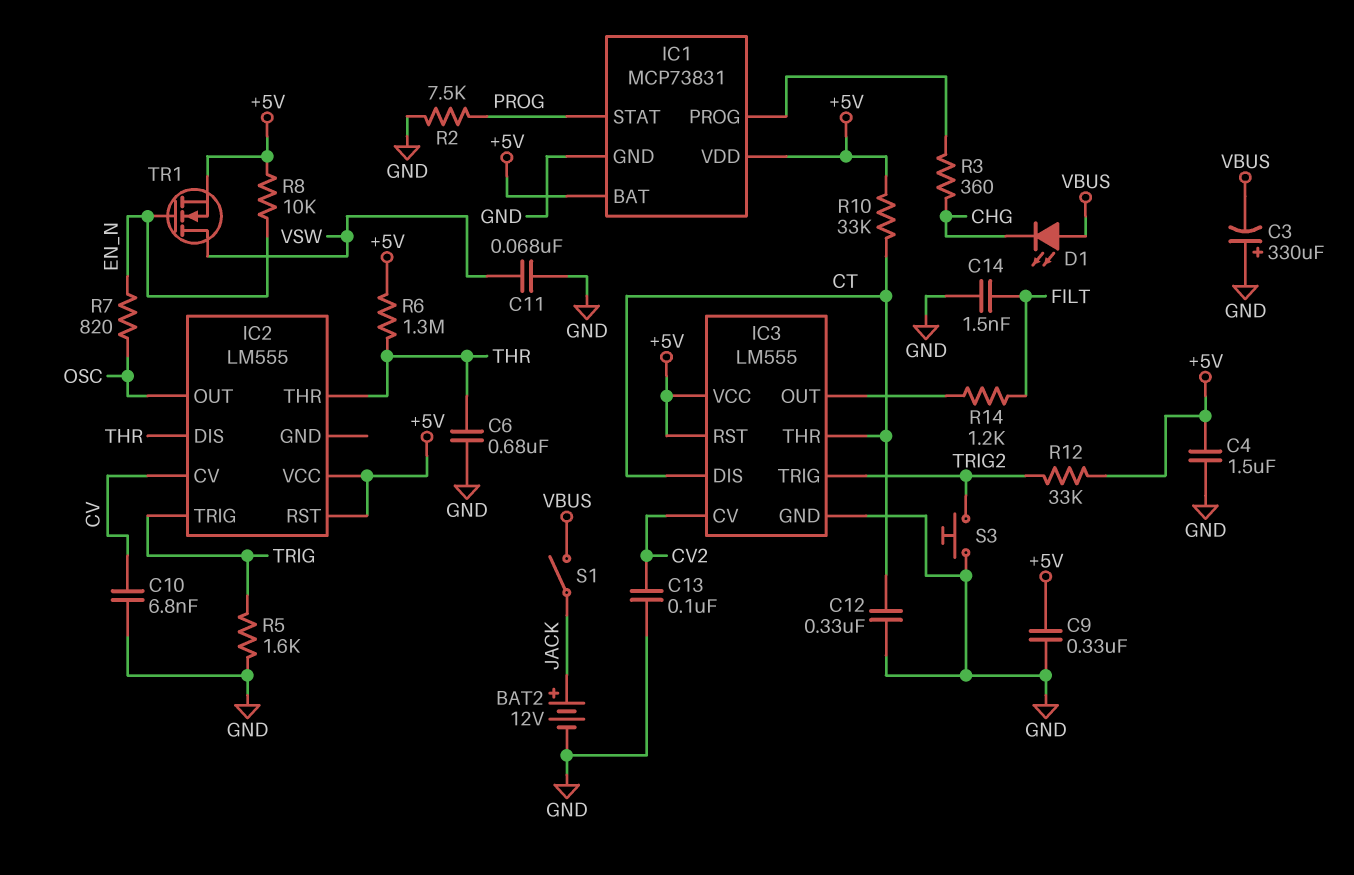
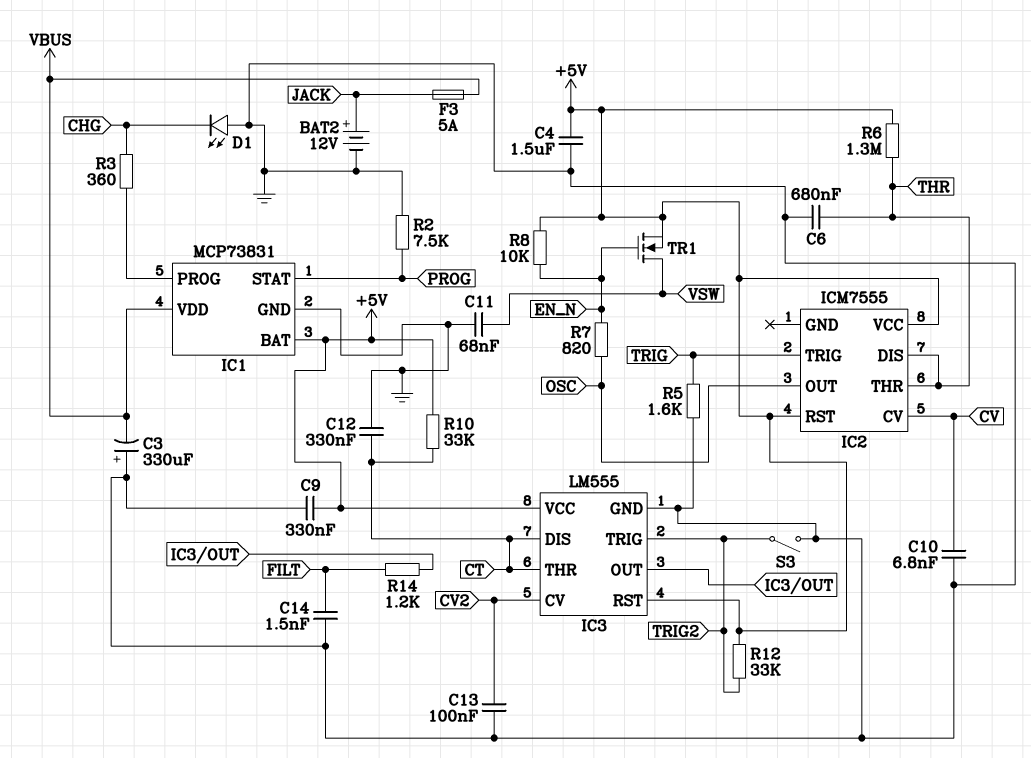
D1: LED (A VBUS, K CHG) -> LED (A GND, K CHG)
F3: none -> 5A (JACK, VBUS)
IC1 pin VDD: +5V -> VBUS
IC2: LM555 -> ICM7555
S1: switch (JACK, VBUS) -> none
S3: button (GND, TRIG2) -> switch (GND, TRIG2)

